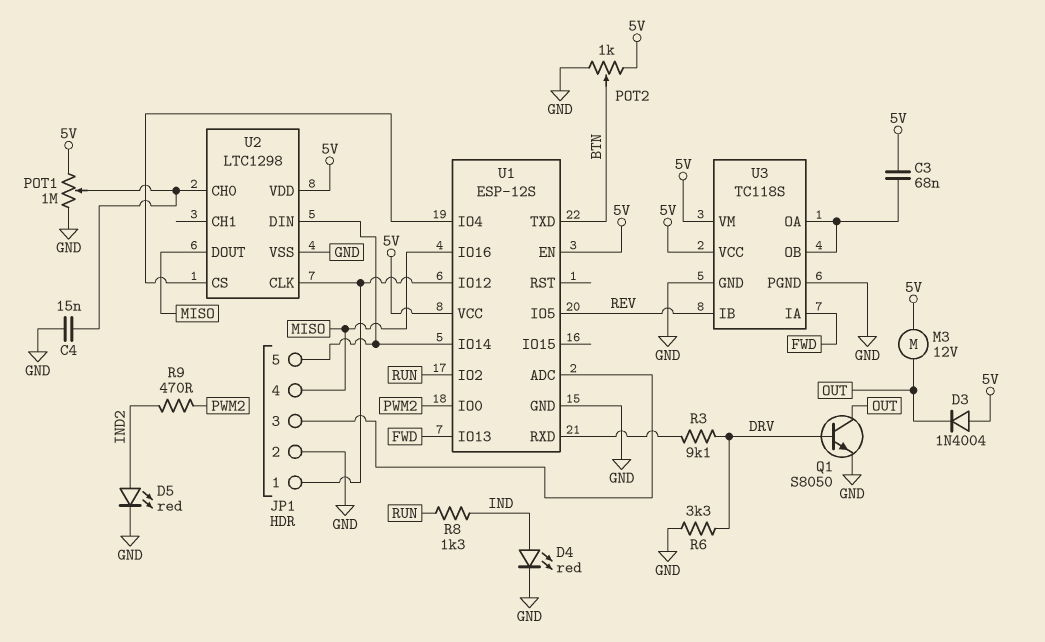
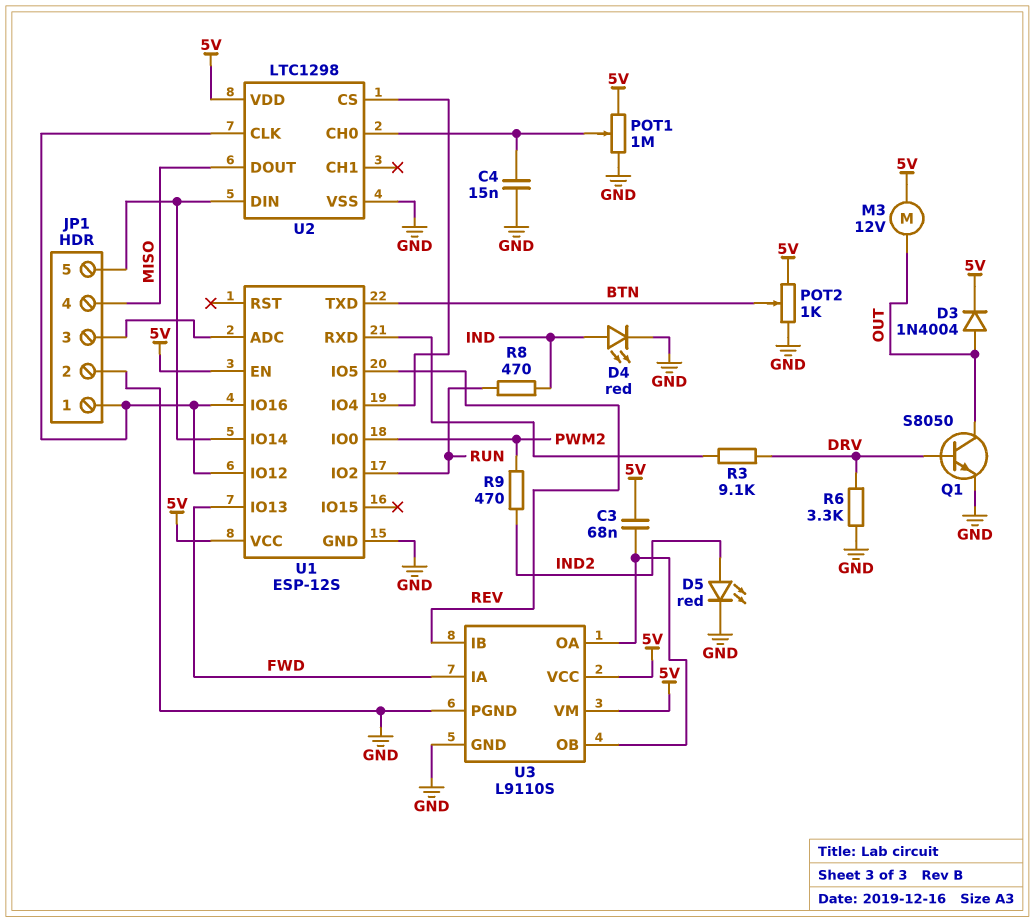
D3: diode 1N4004 (A 5V, K OUT) -> diode 1N4004 (A OUT, K 5V)
R8: 1.3k (IND, RUN) -> 470 (IND, RUN)
U1 pin IO16: MISO -> JP1/1
U3: TC118S -> L9110S

